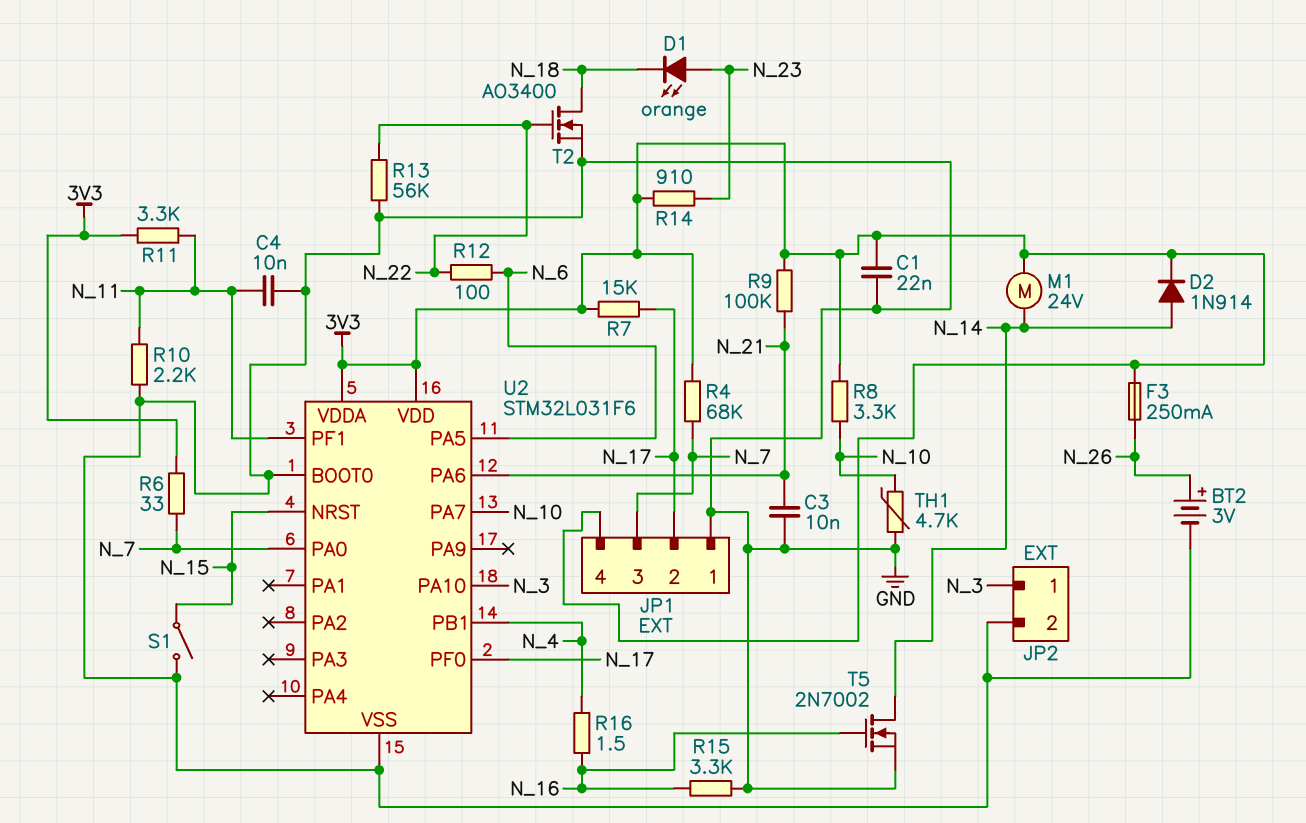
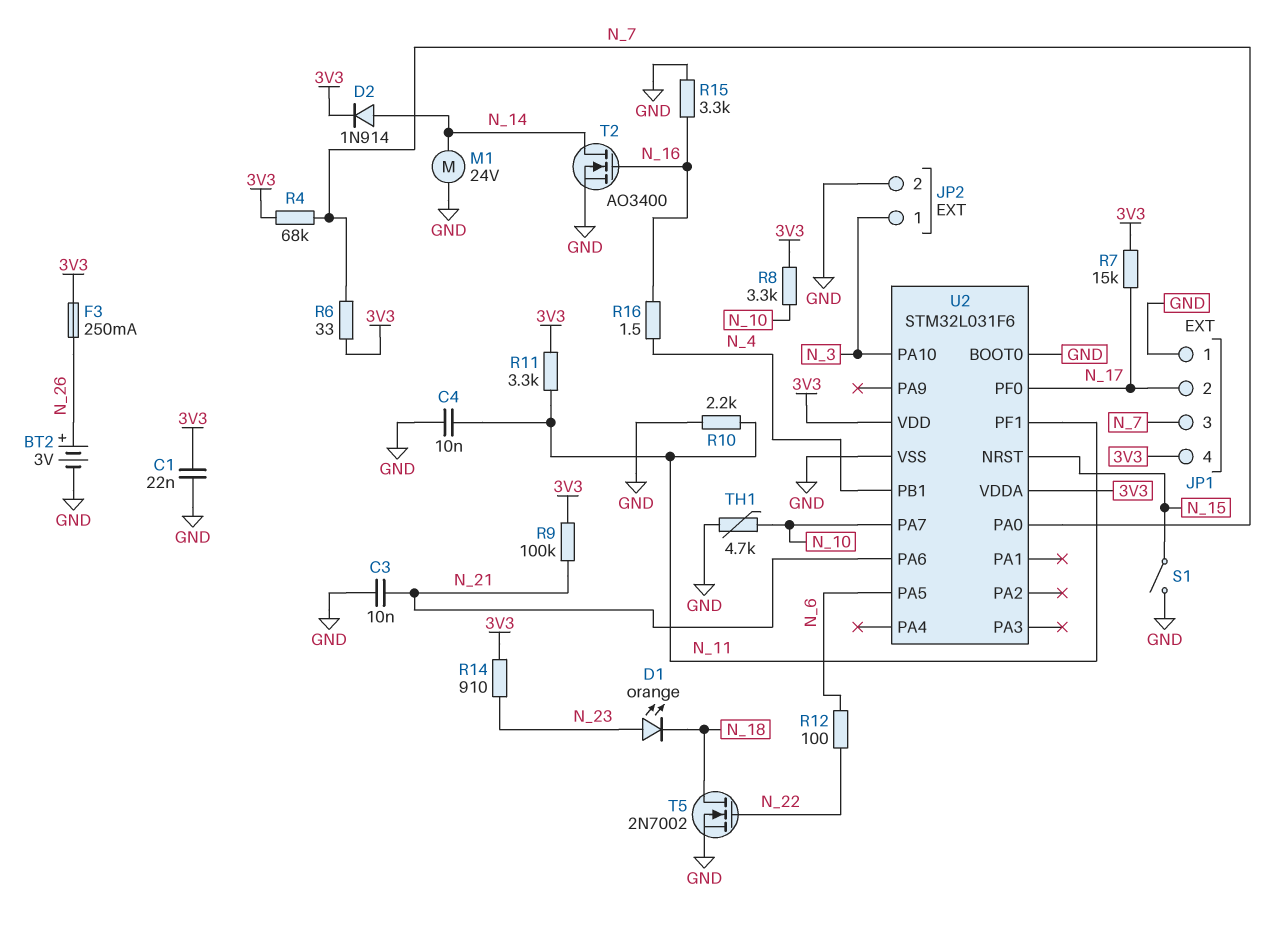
M1: motor 24V (3V3, N_14) -> motor 24V (GND, N_14)
R13: 56k (GND, N_22) -> none
T2: NMOS AO3400 (G N_22, D N_18, S GND) -> NMOS AO3400 (G N_16, D N_14, S GND)
T5: NMOS 2N7002 (G N_16, D N_14, S GND) -> NMOS 2N7002 (G N_22, D N_18, S GND)

